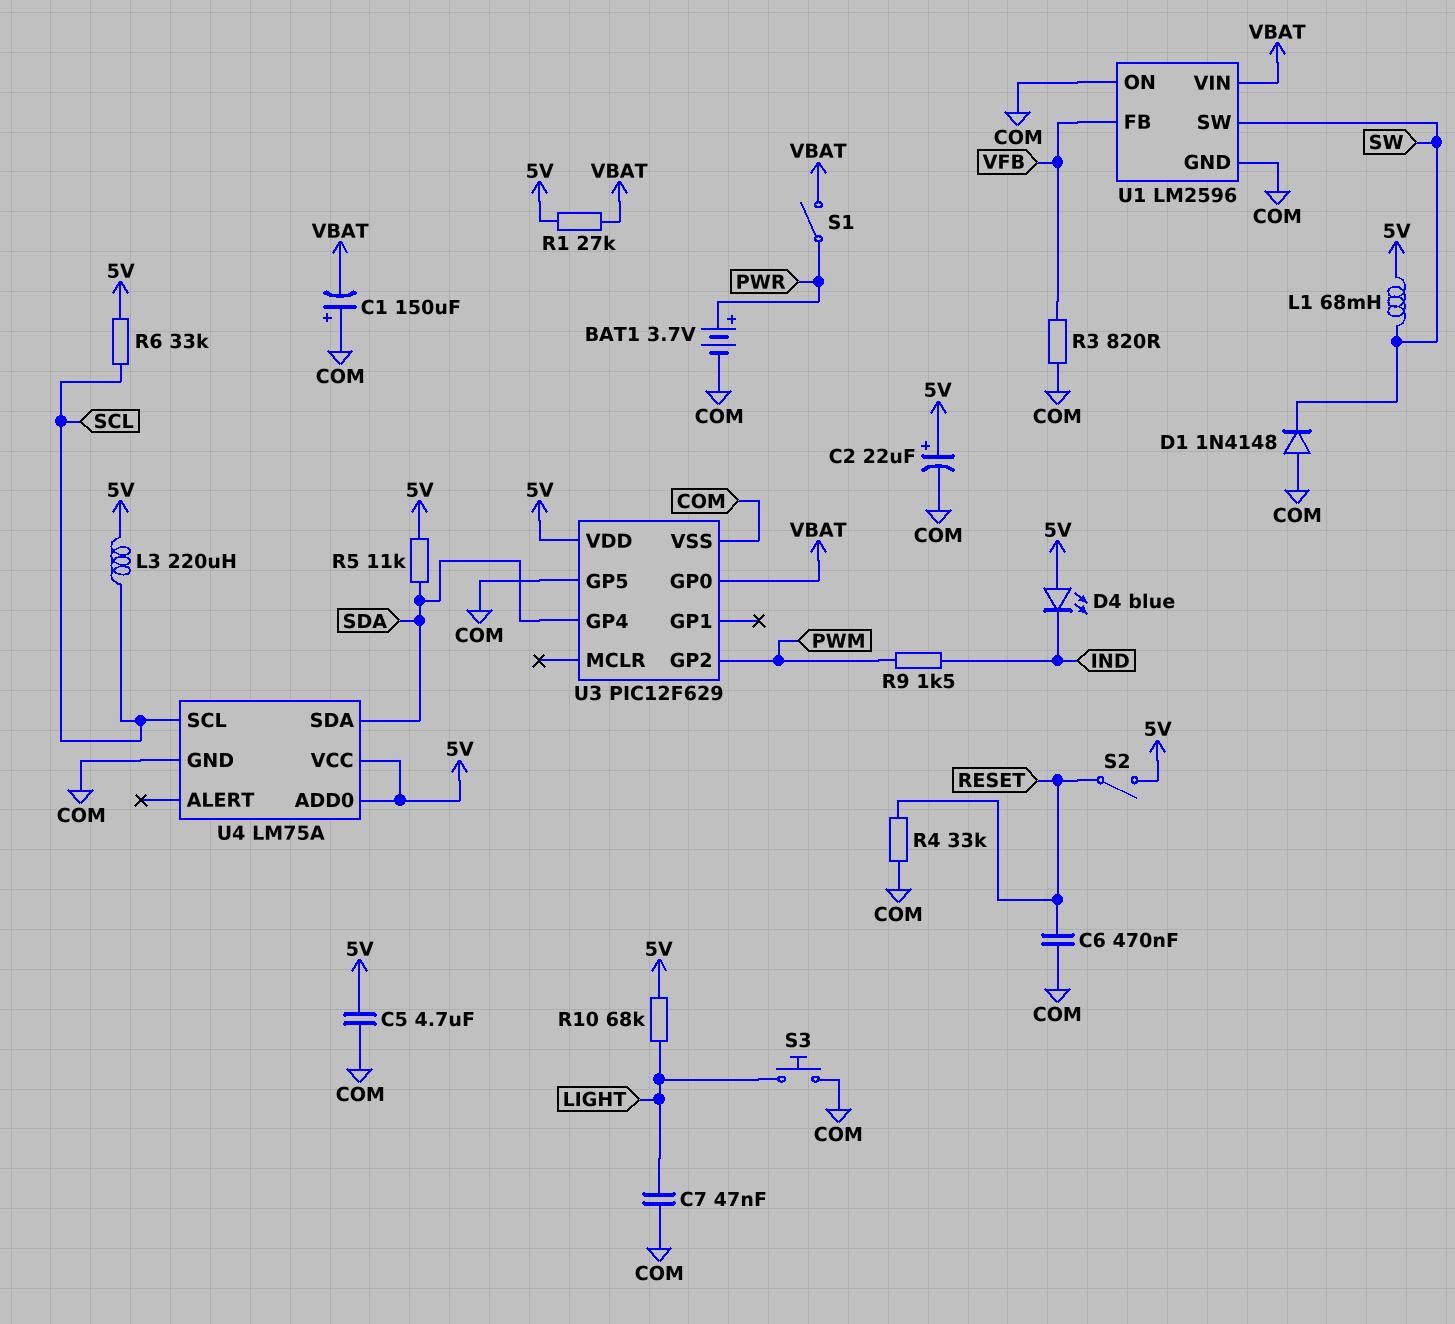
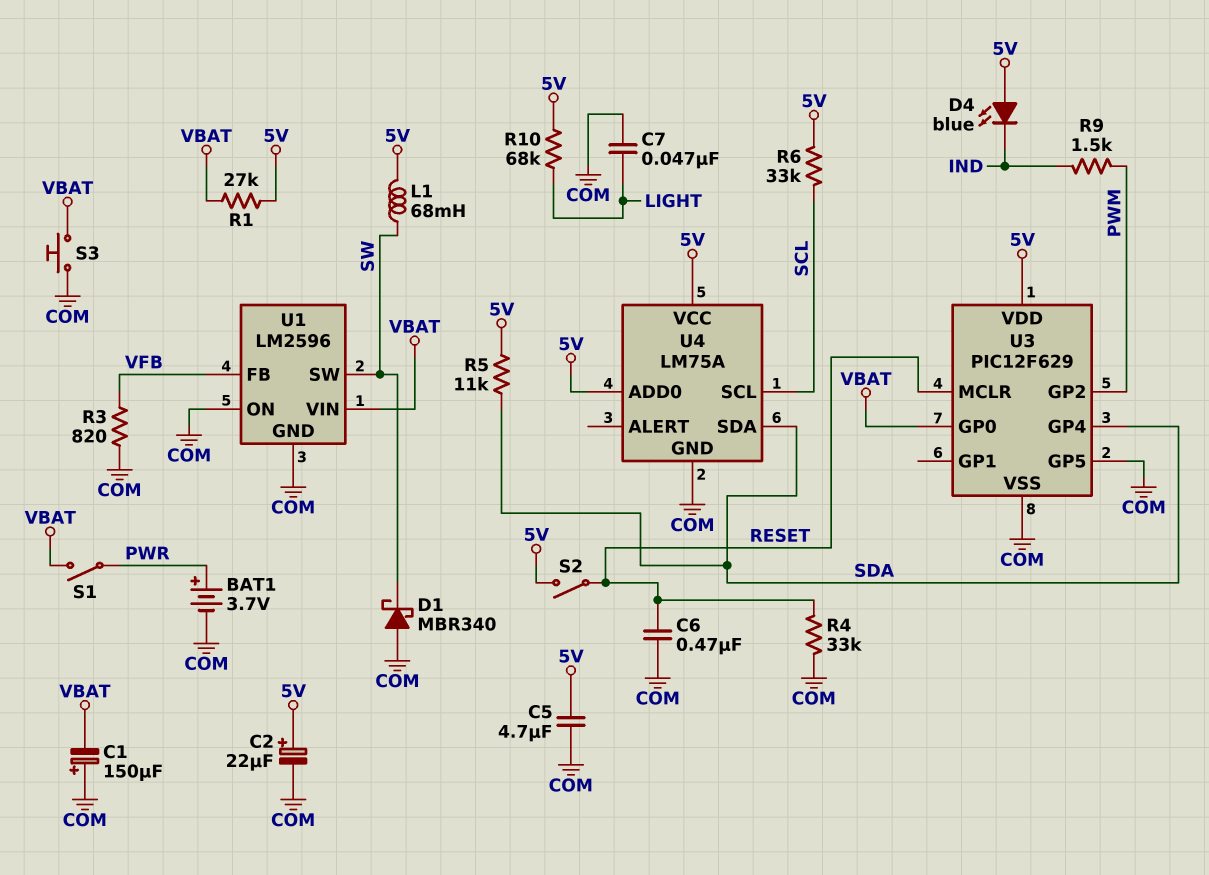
D1: diode 1N4148 (A COM, K SW) -> schottky MBR340 (A COM, K SW)
L3: 220uH (5V, SCL) -> none
S3: button (COM, LIGHT) -> button (COM, VBAT)
U3 pin MCLR: none -> RESET

